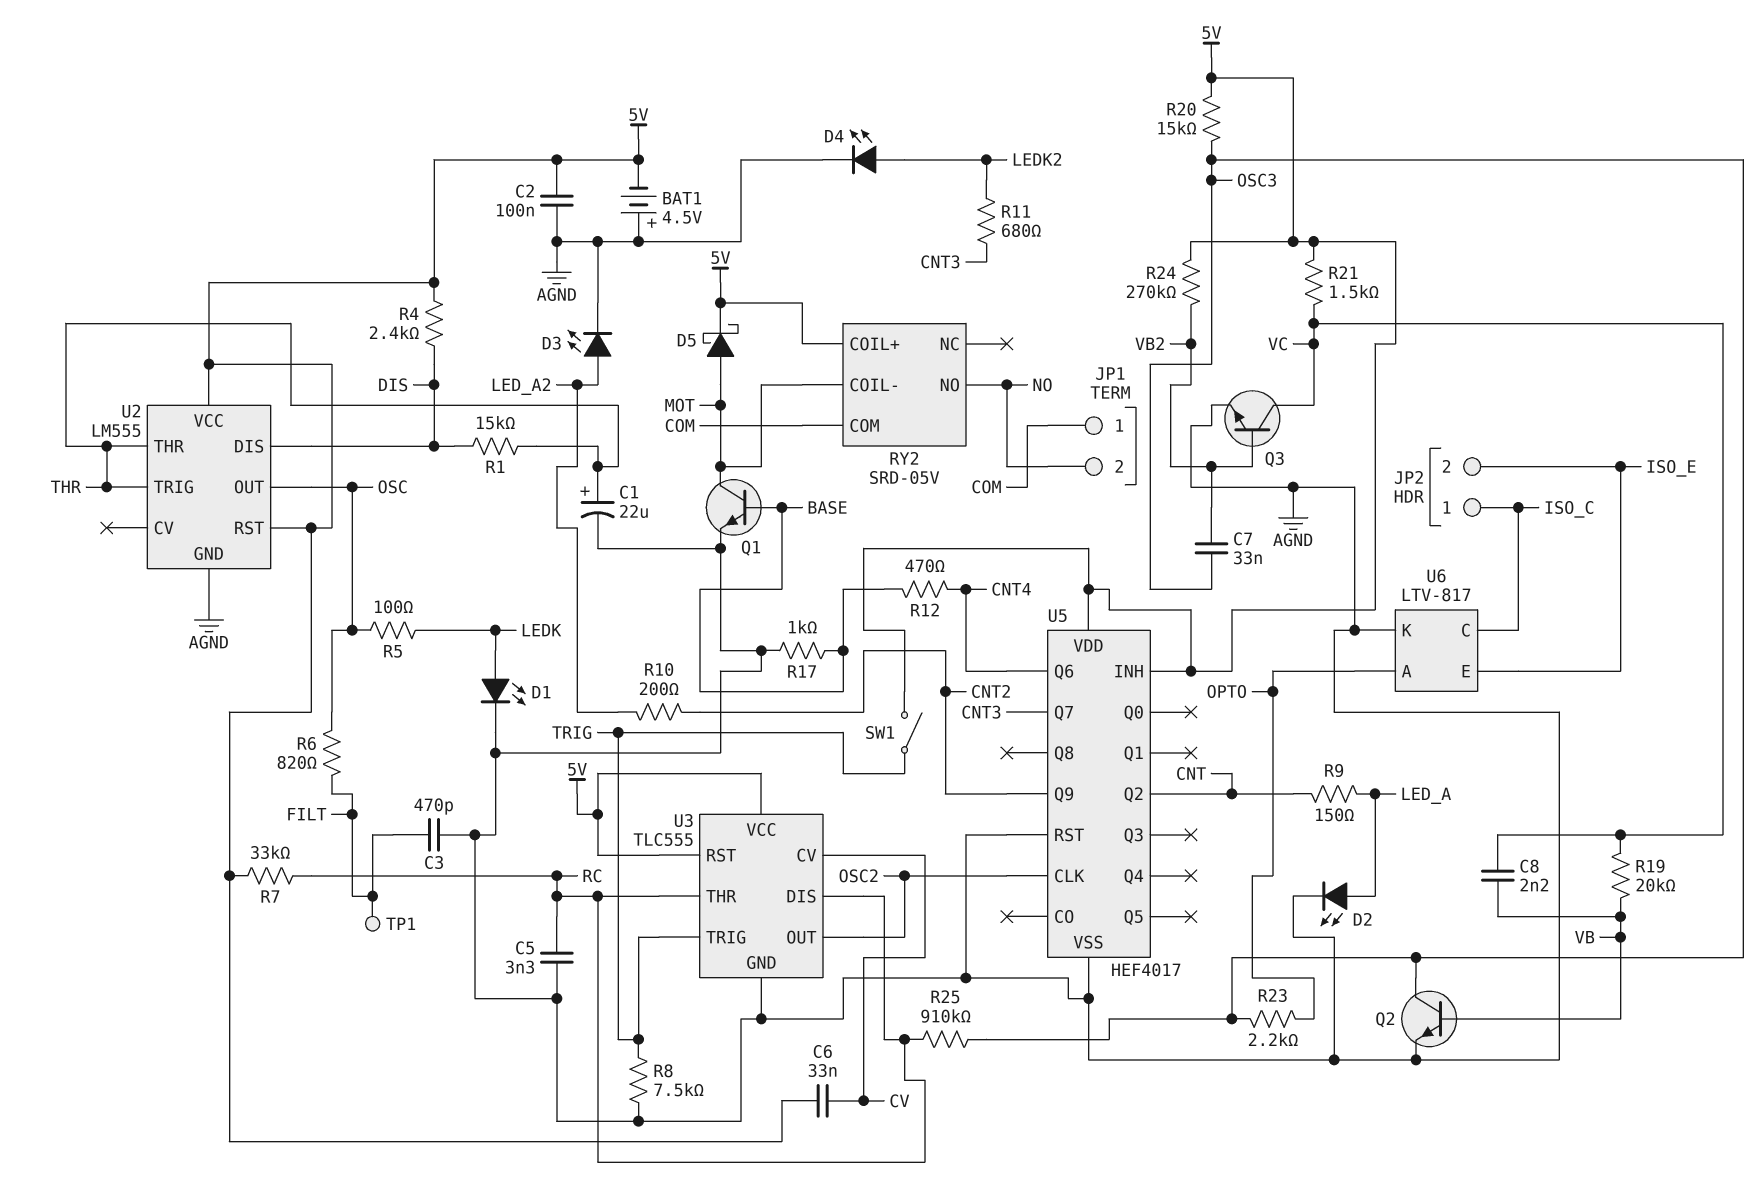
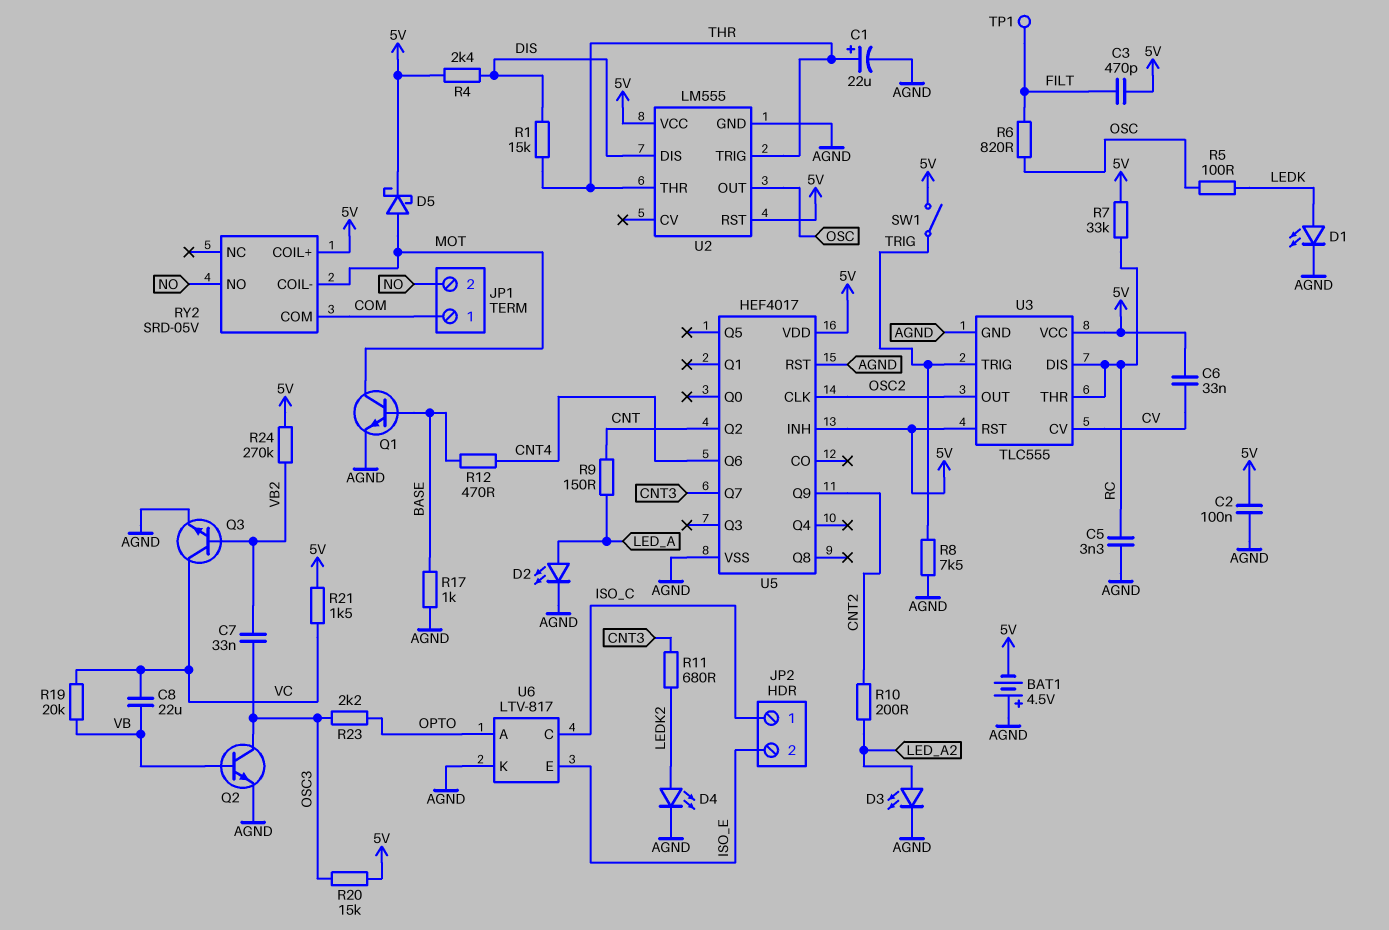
C3: 470pF (AGND, FILT) -> 470pF (5V, FILT)
C8: 2.2nF (VB, VC) -> 22uF (VB, VC)
R25: 910k (OSC3, RC) -> none

